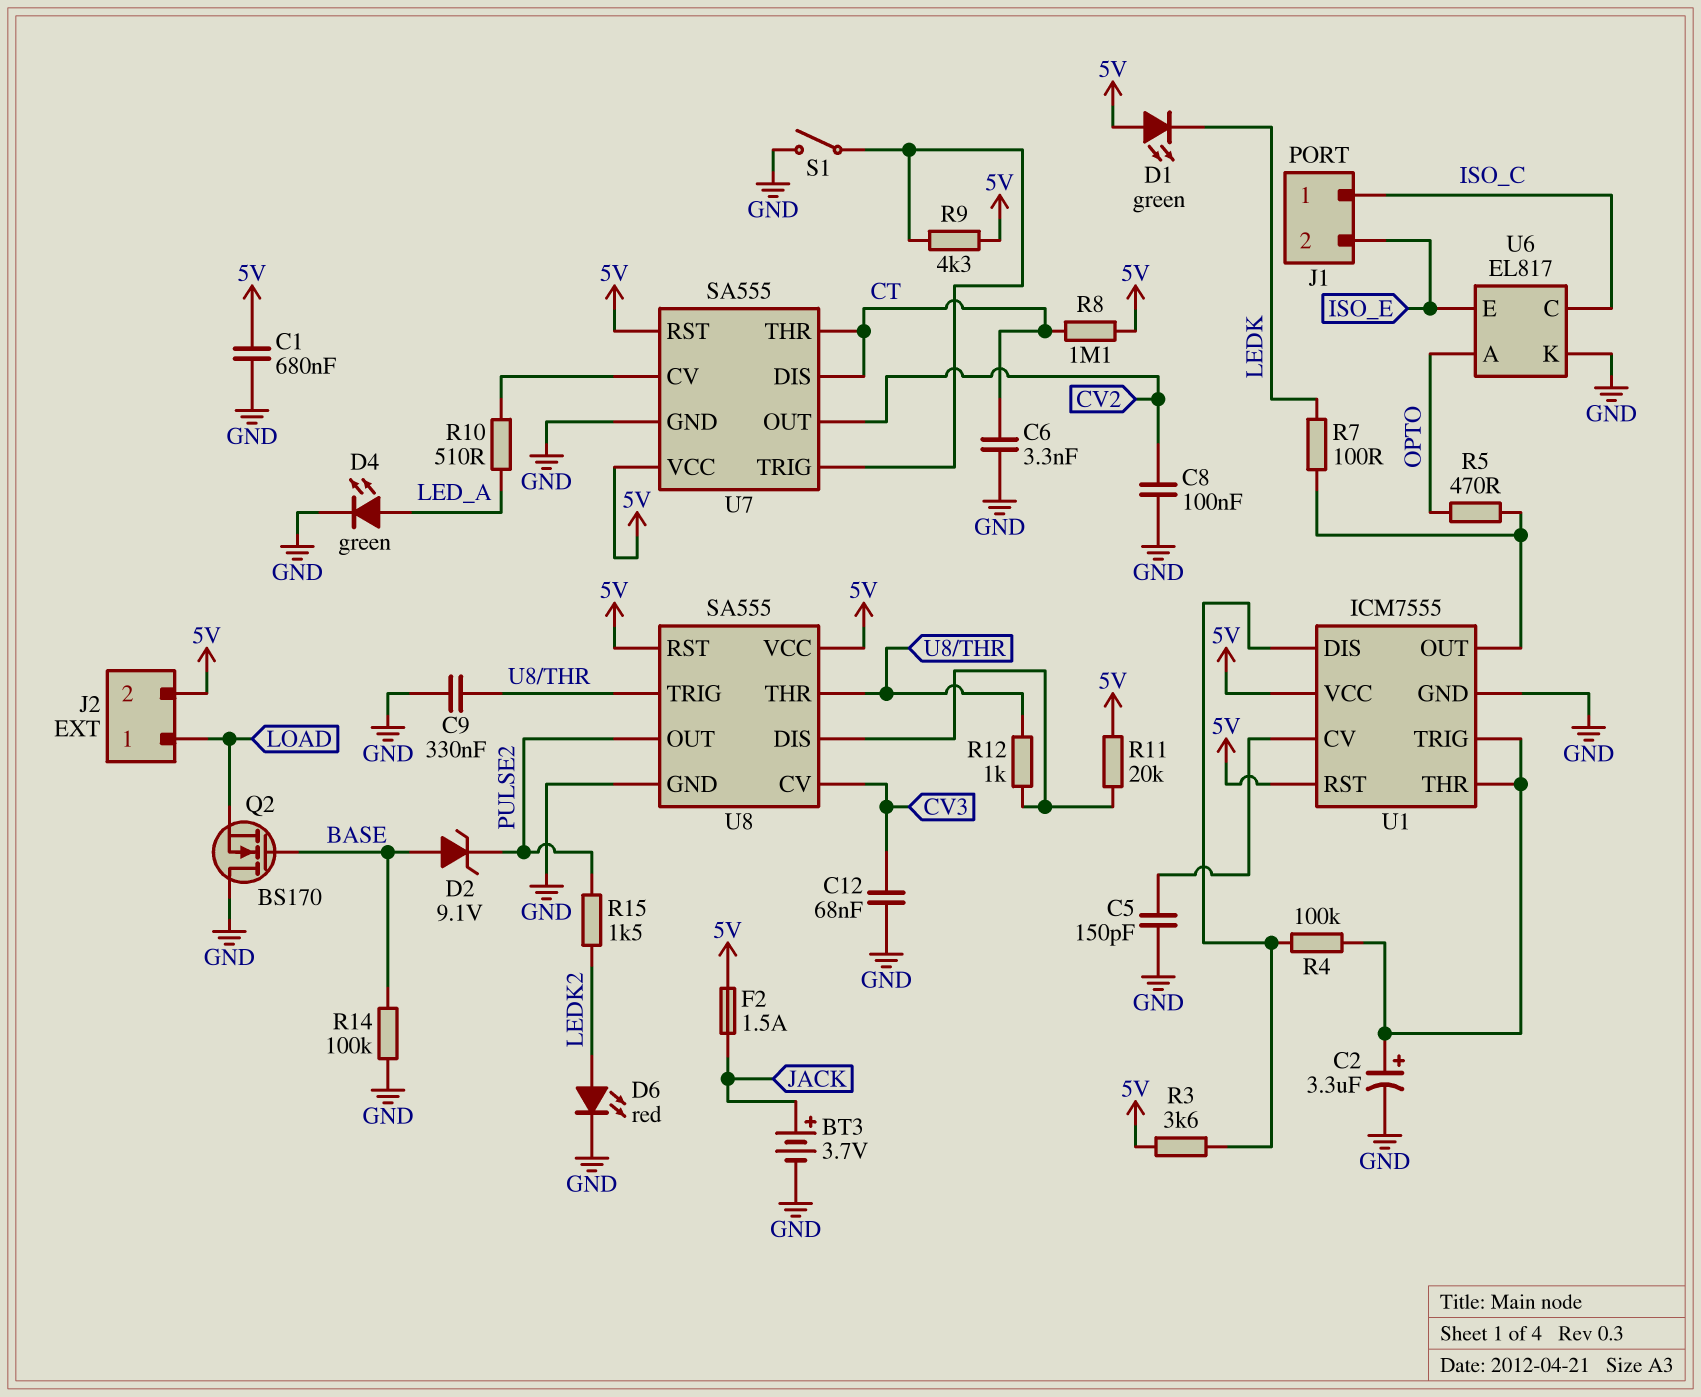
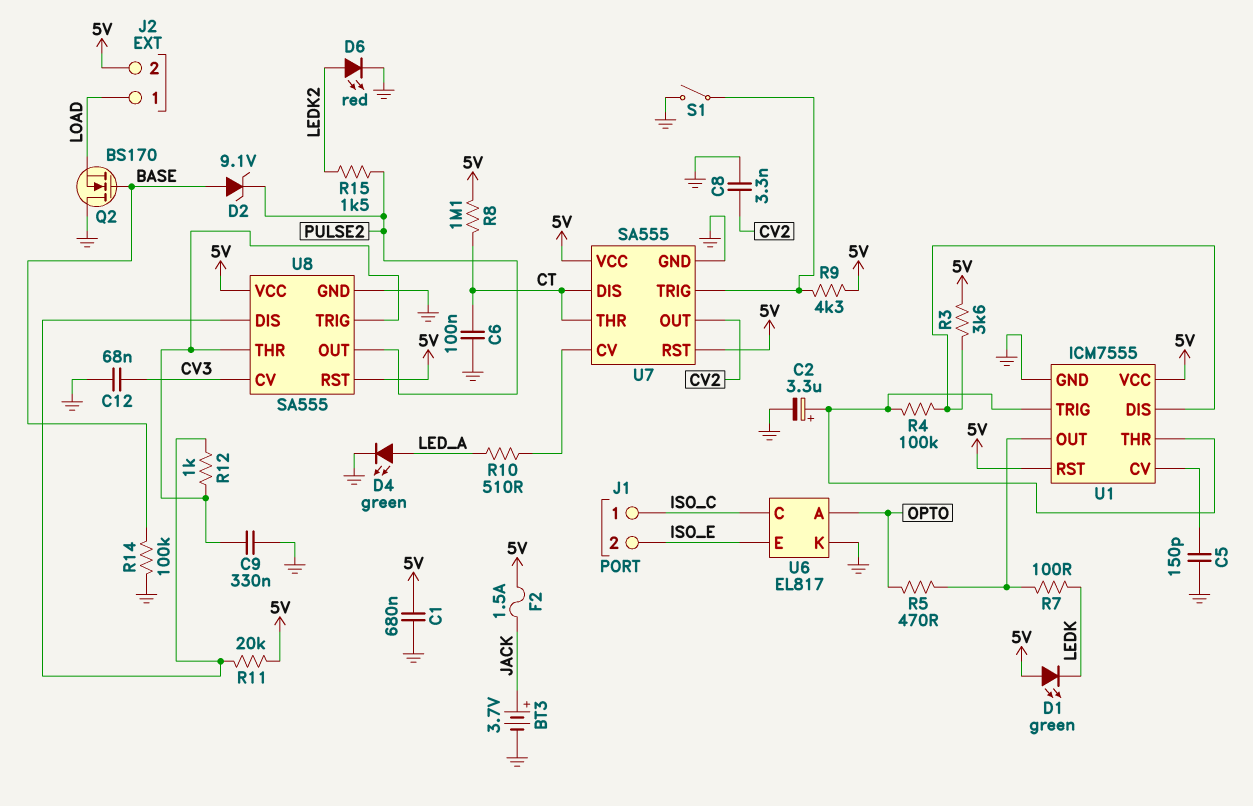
C6: 3.3nF (CT, GND) -> 100nF (CT, GND)
C8: 100nF (CV2, GND) -> 3.3nF (CV2, GND)

